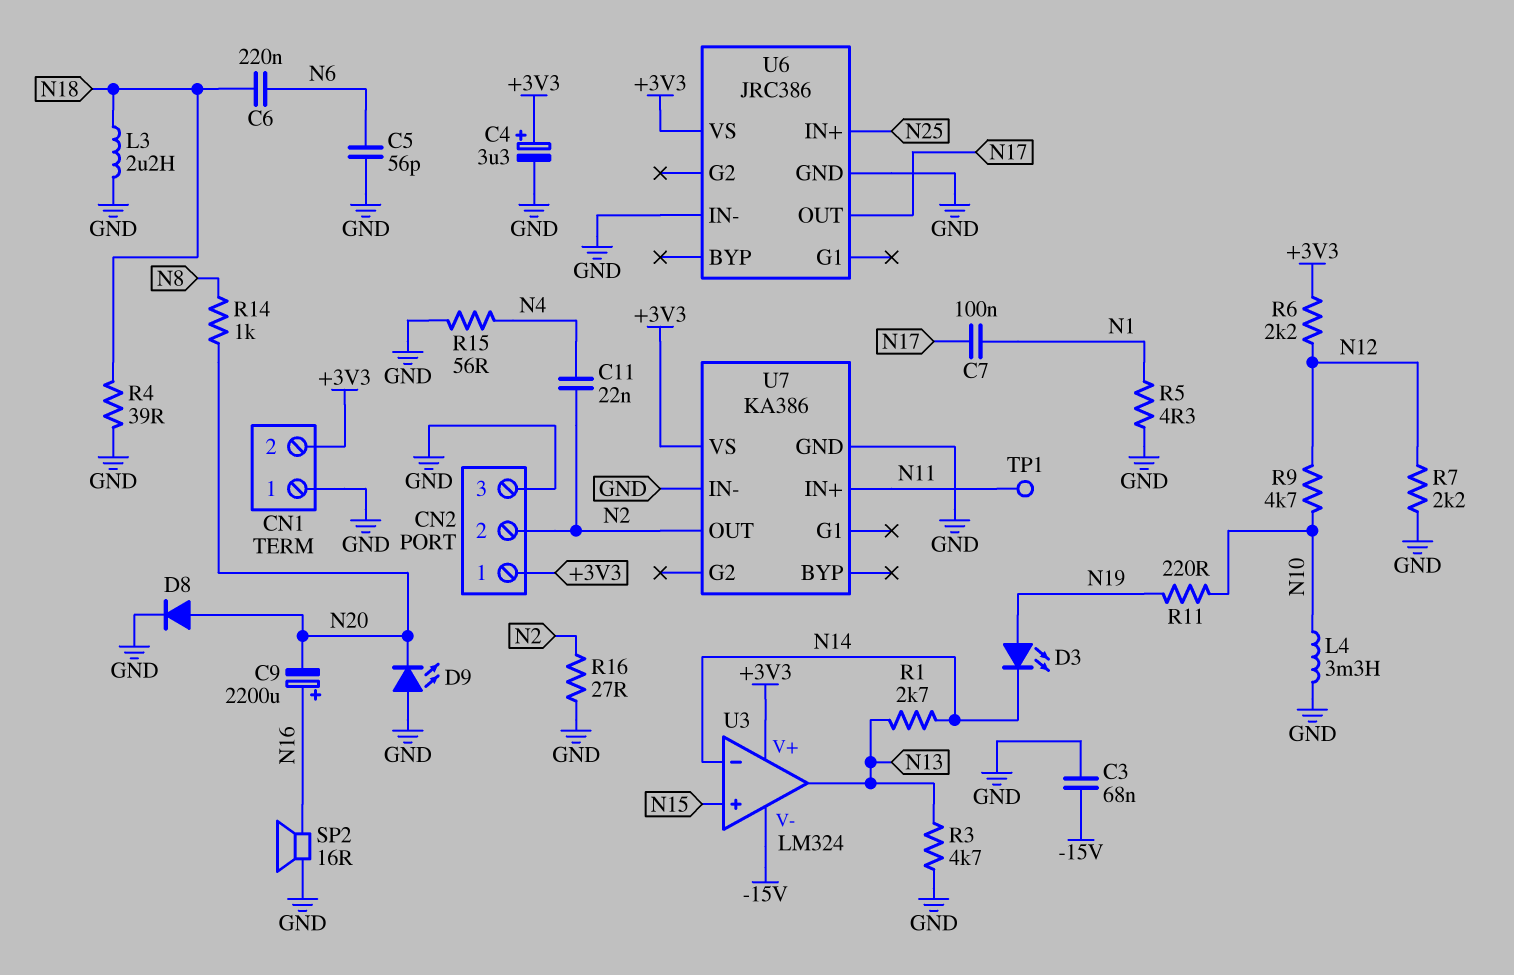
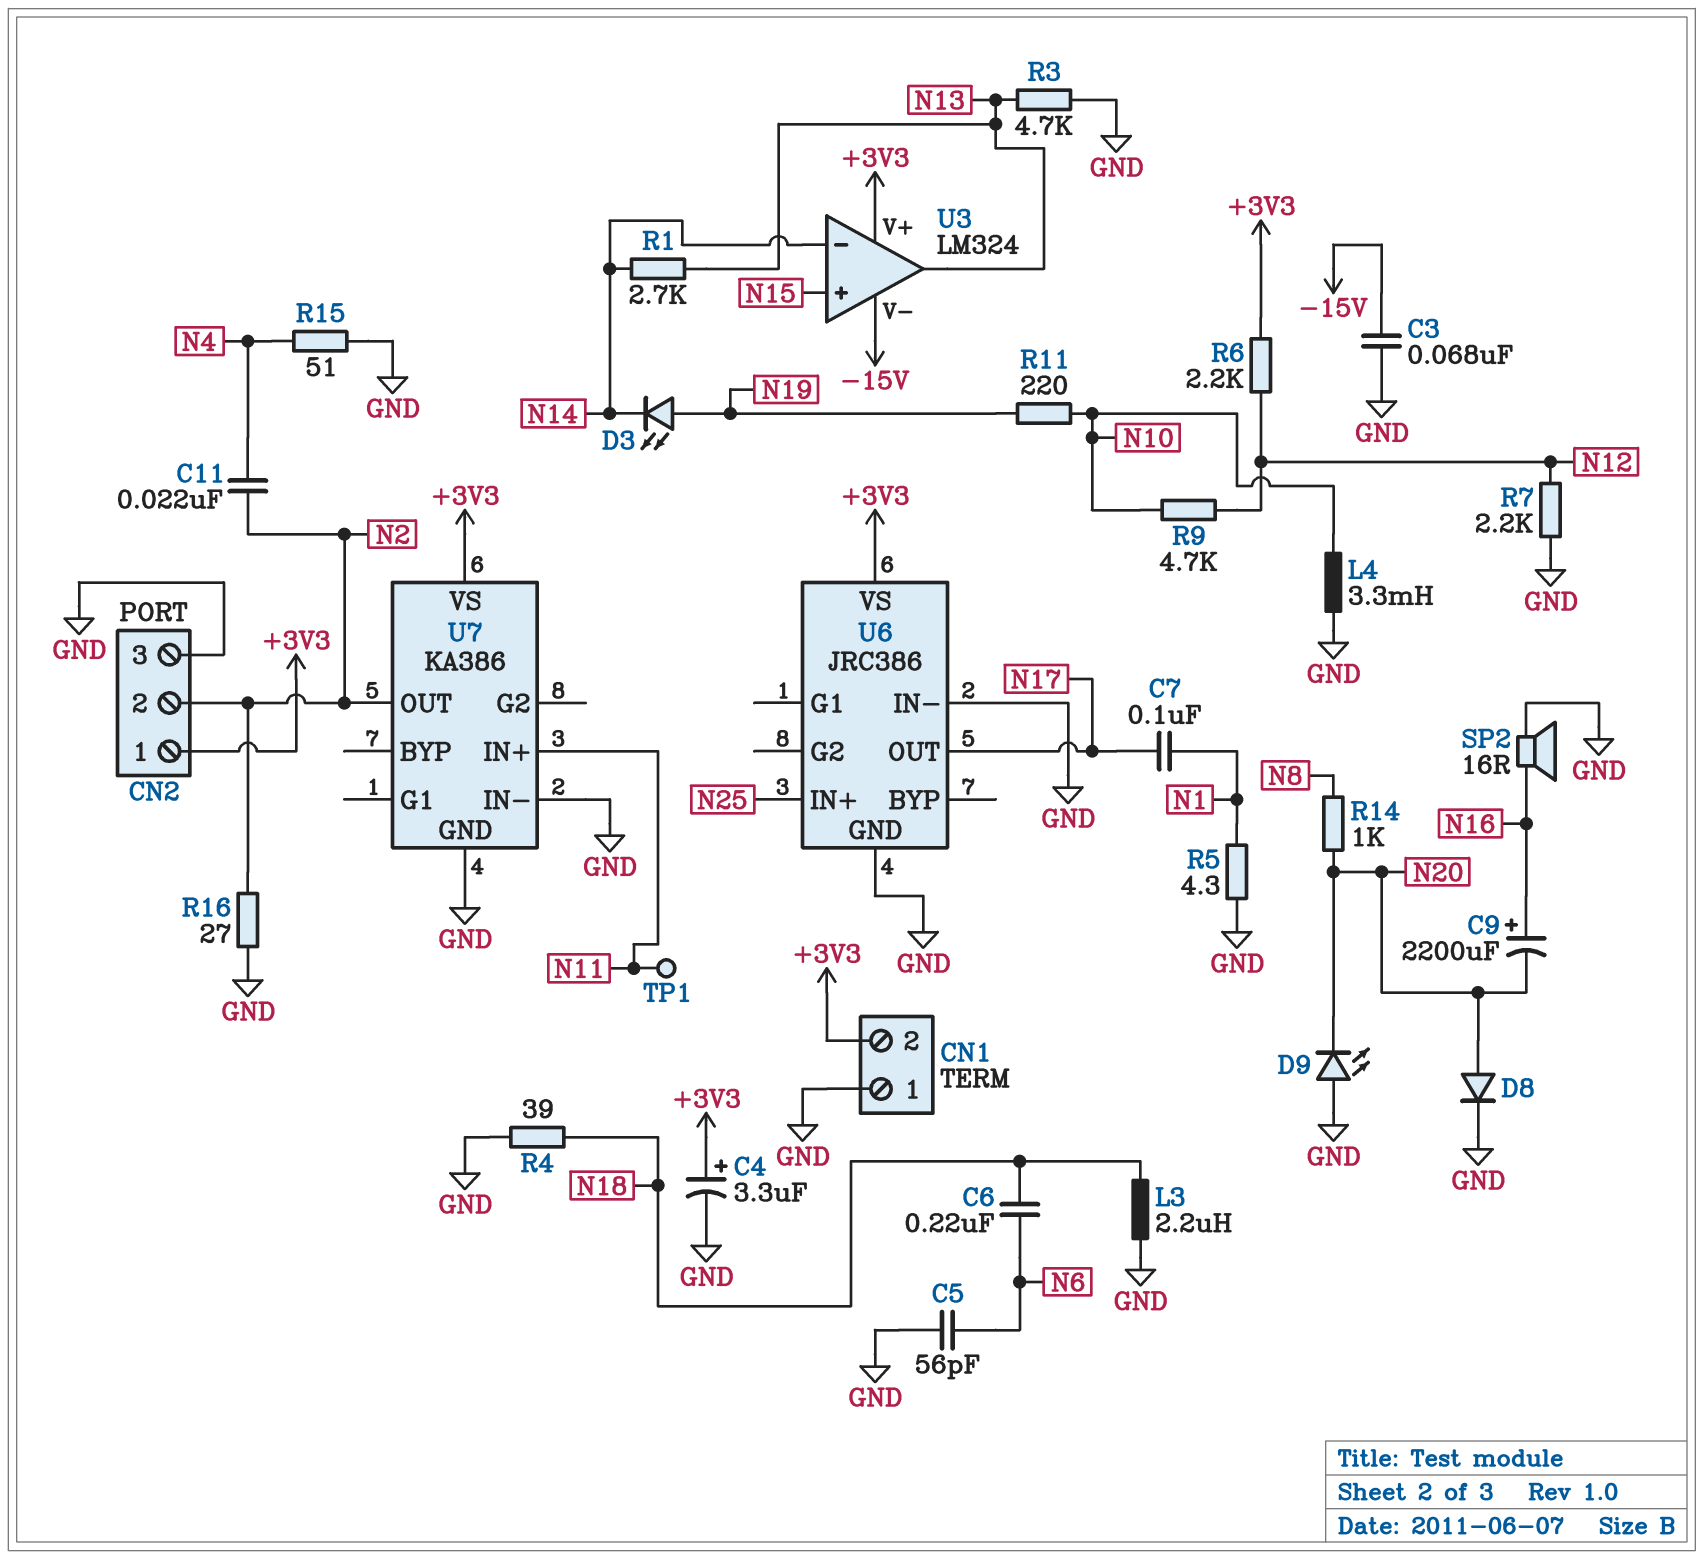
R15: 56 (GND, N4) -> 51 (GND, N4)

